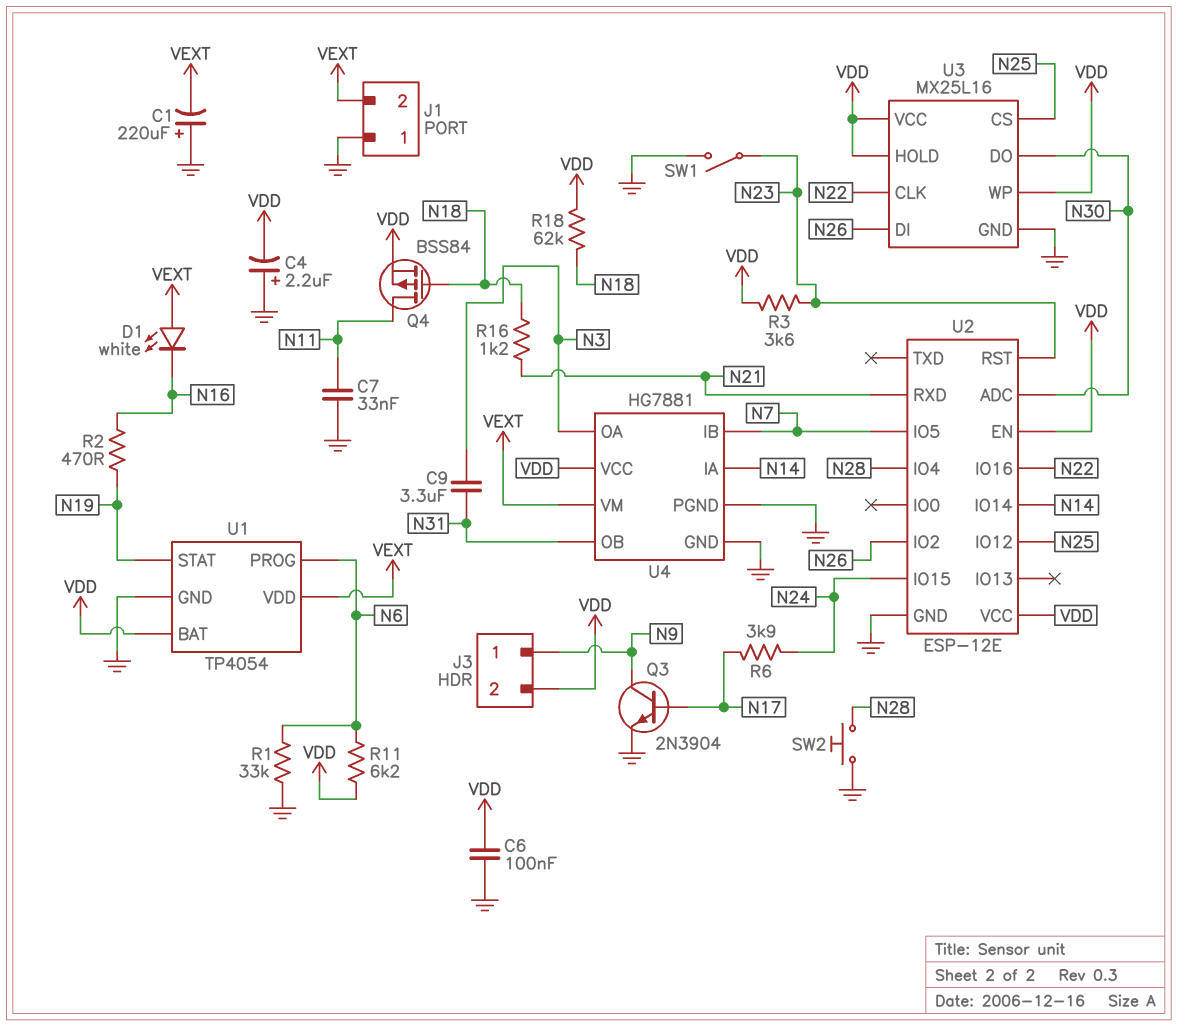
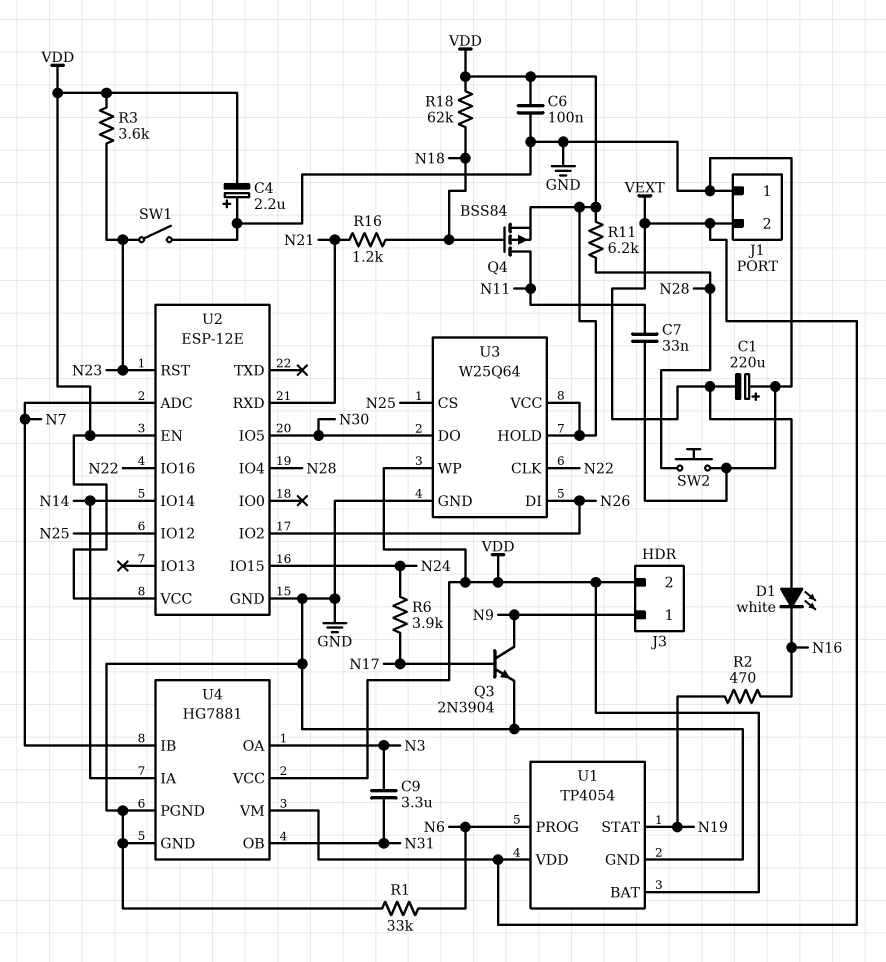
R11: 6.2k (N6, VDD) -> 6.2k (N28, VDD)
U2 pin ADC: N30 -> N7
U2 pin IO5: N7 -> N30
U3: MX25L16 -> W25Q64

